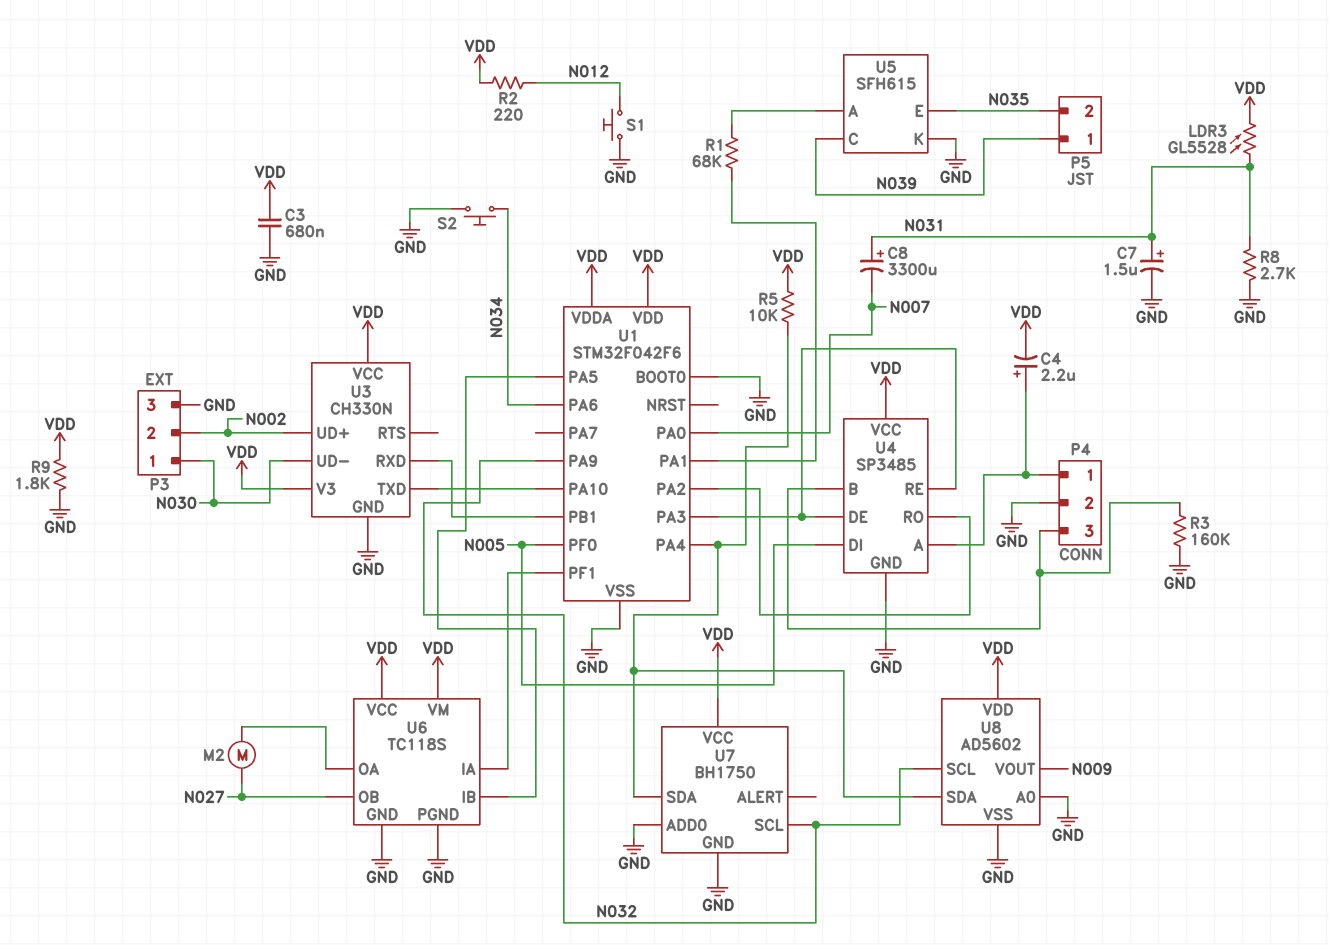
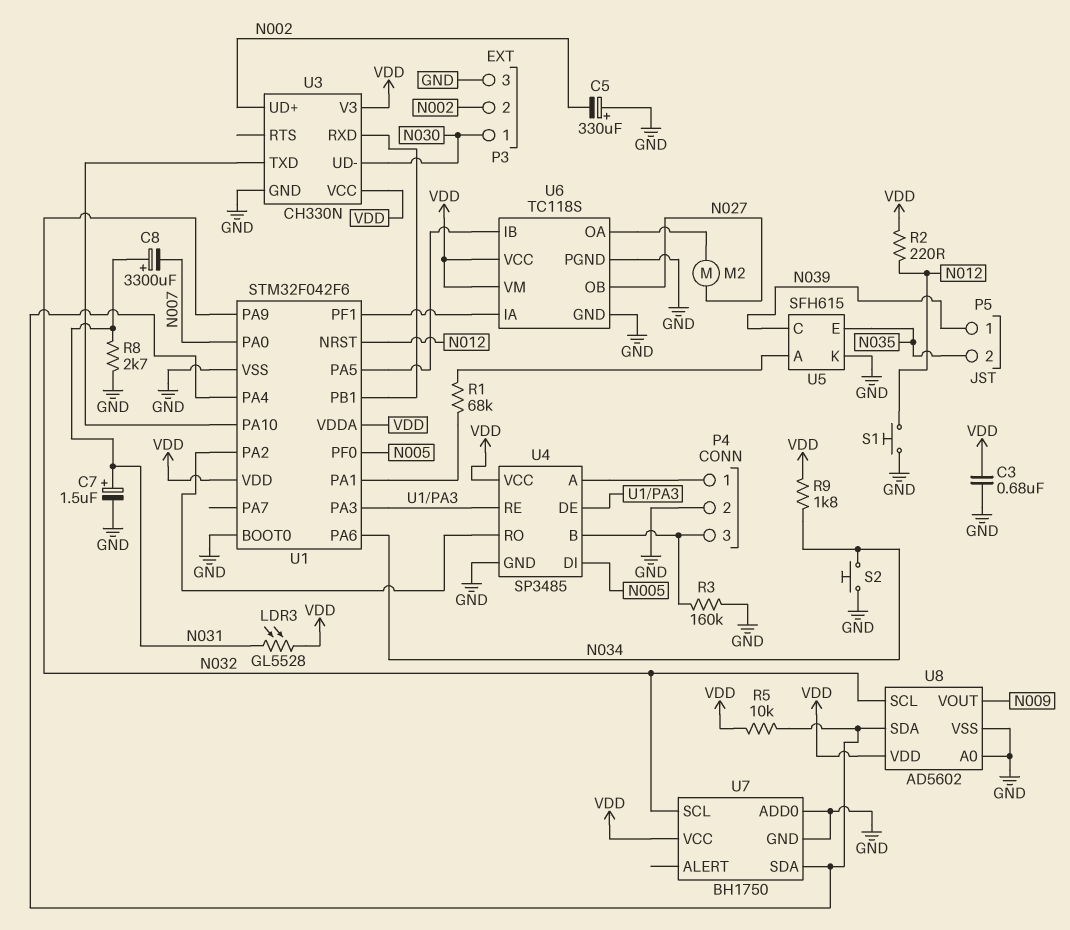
C4: 2.2uF (plus P4/1, minus VDD) -> none
C5: none -> 330uF (plus GND, minus N002)
R9: 1.8k (GND, VDD) -> 1.8k (N034, VDD)
U1 pin NRST: none -> N012

